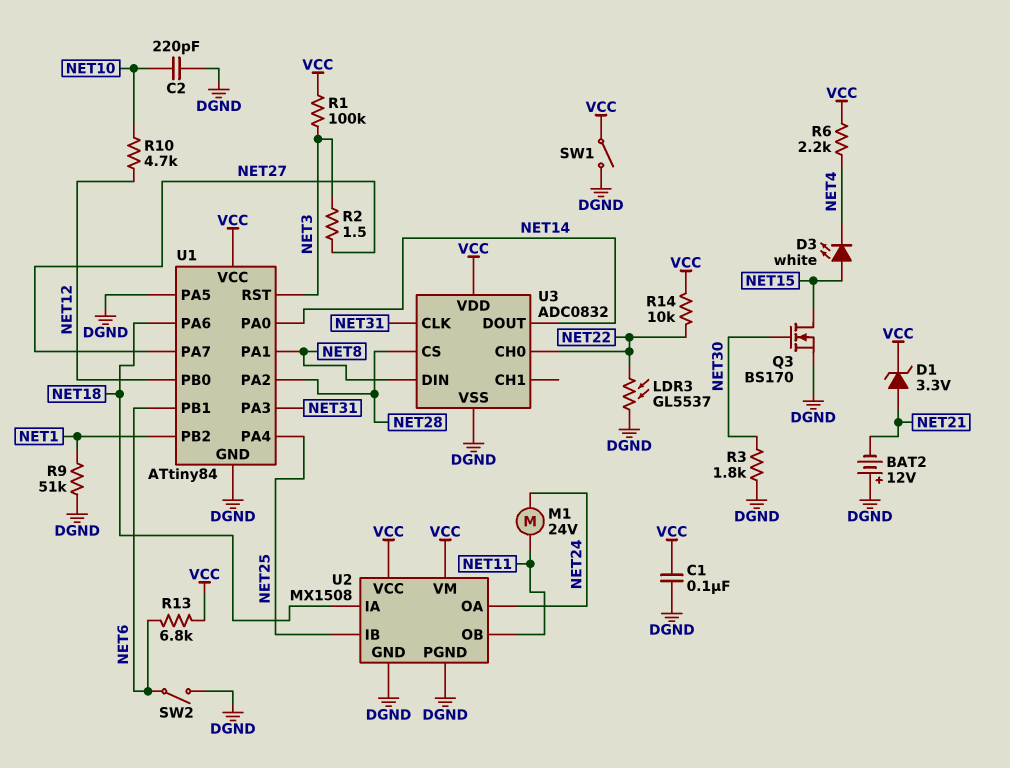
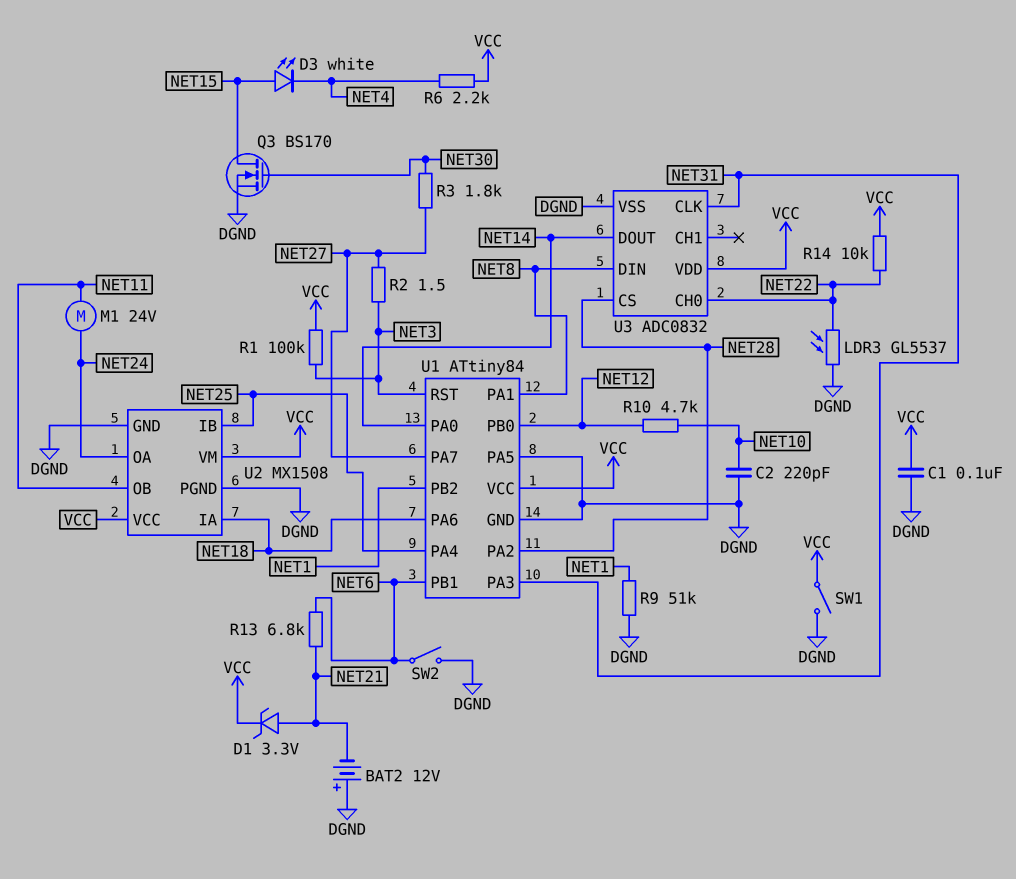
R3: 1.8k (DGND, NET30) -> 1.8k (NET27, NET30)
R13: 6.8k (NET6, VCC) -> 6.8k (NET6, NET21)

